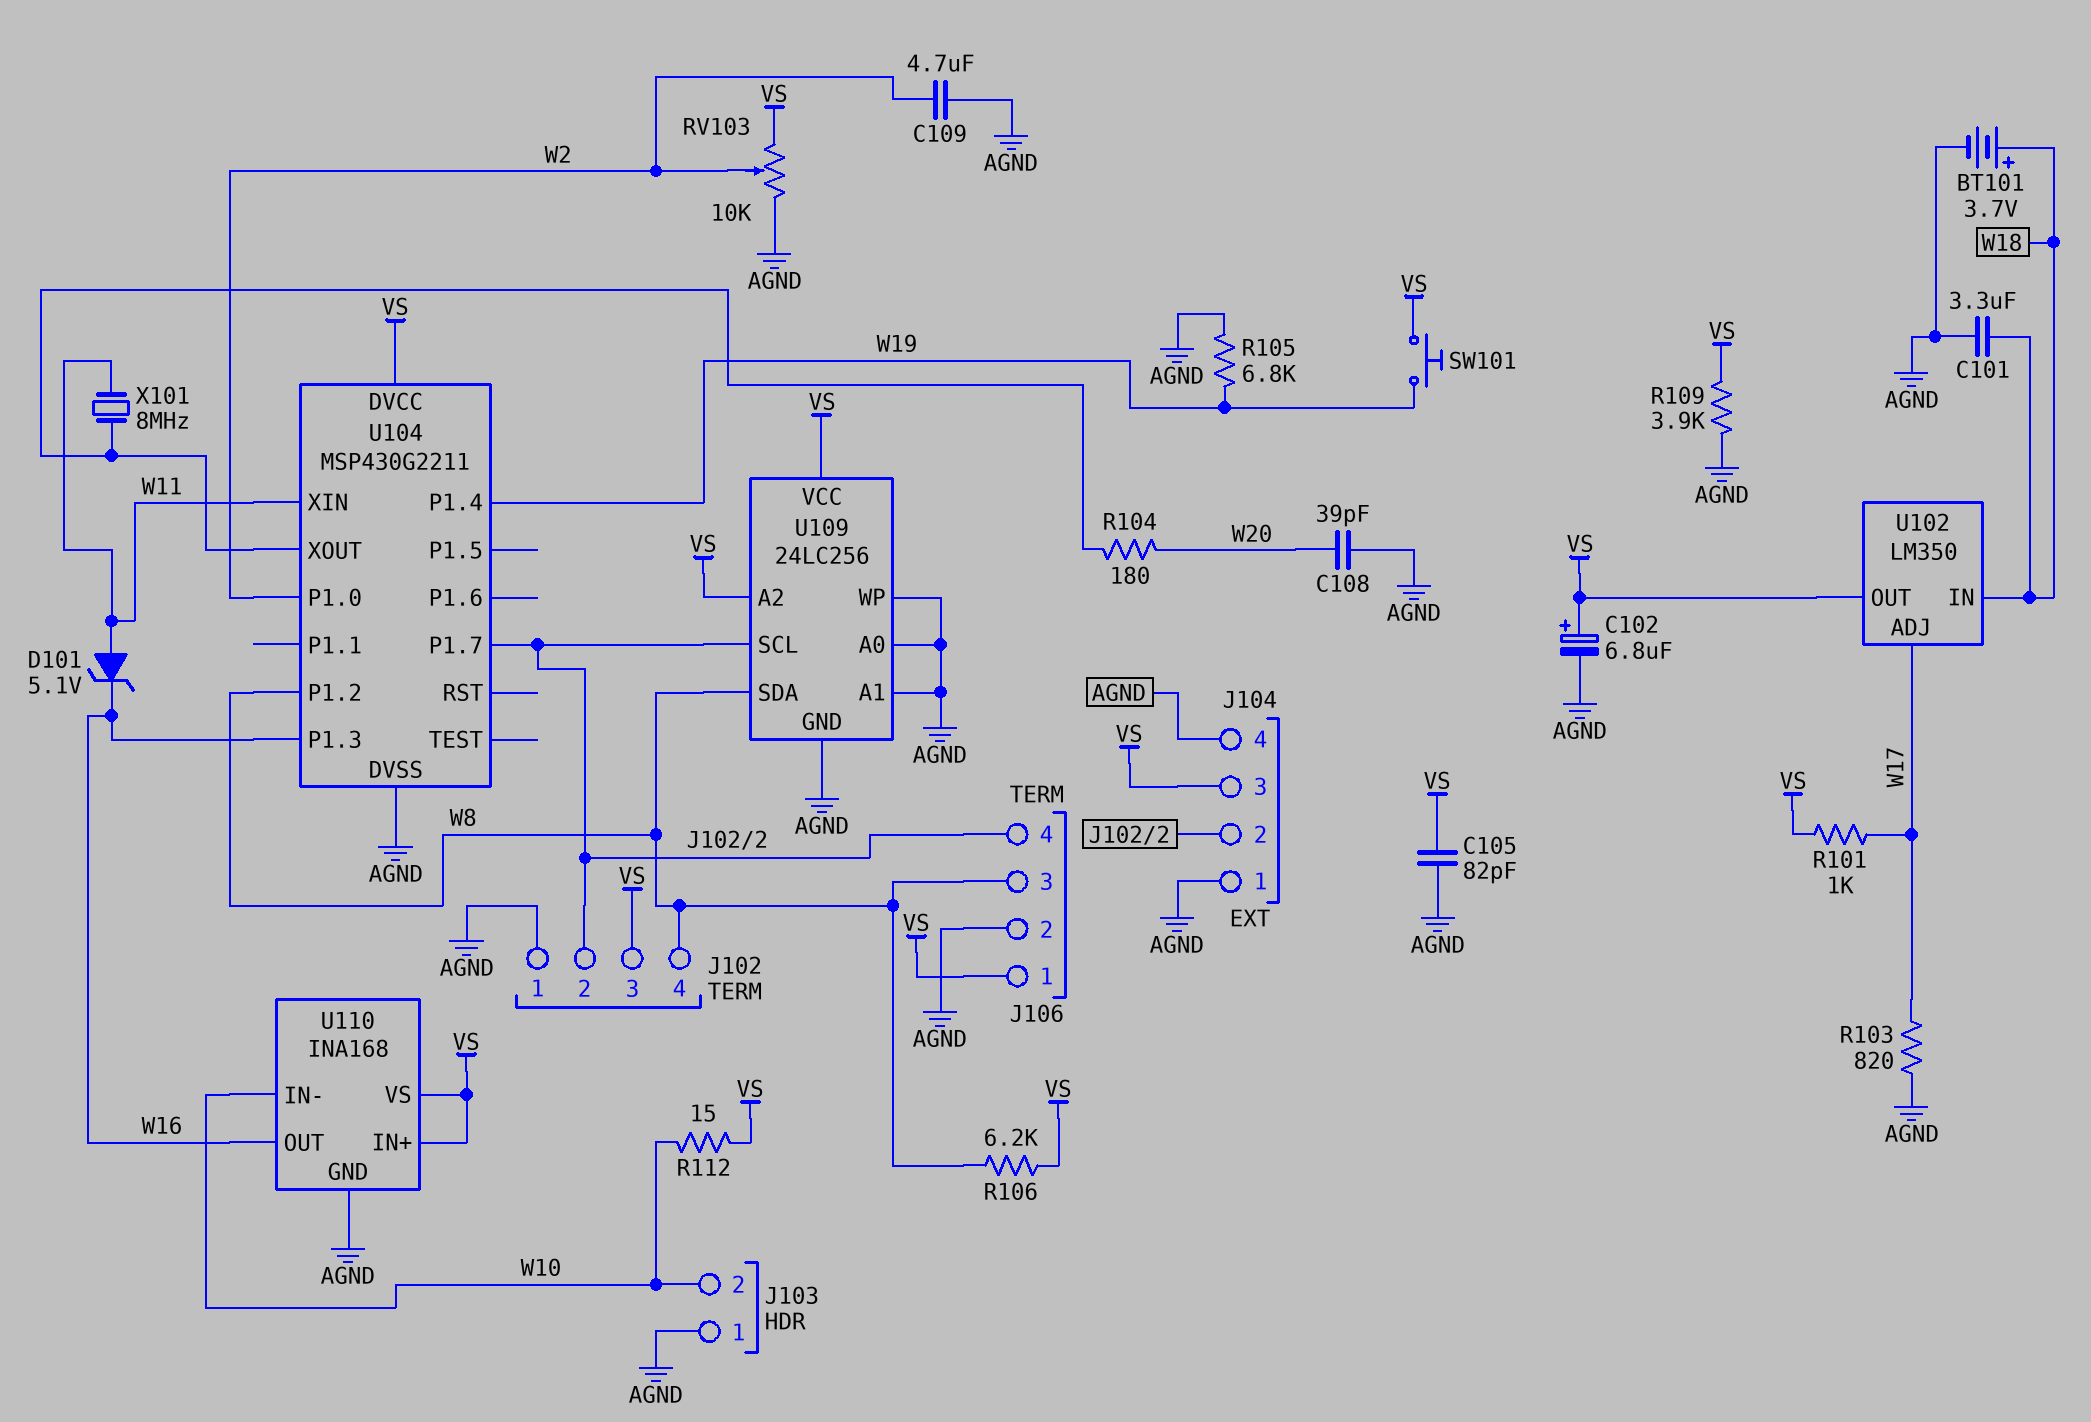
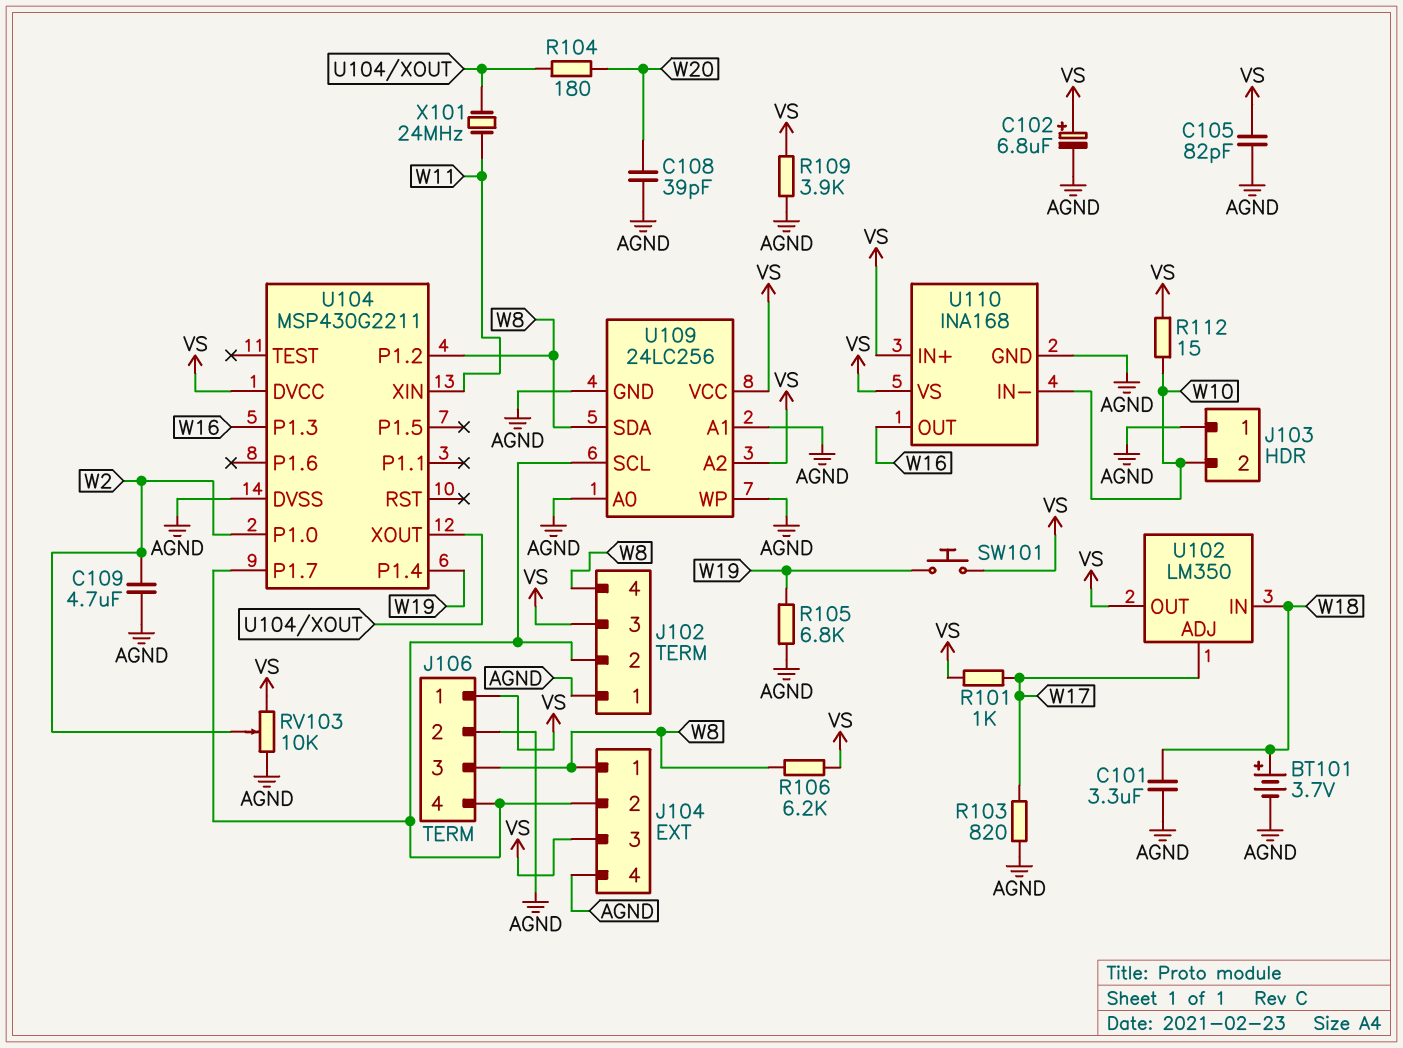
D101: zener 5.1V (A W11, K W16) -> none
J104 pin 1: AGND -> W8
X101: 8MHz (U104/XOUT, W11) -> 24MHz (U104/XOUT, W11)

